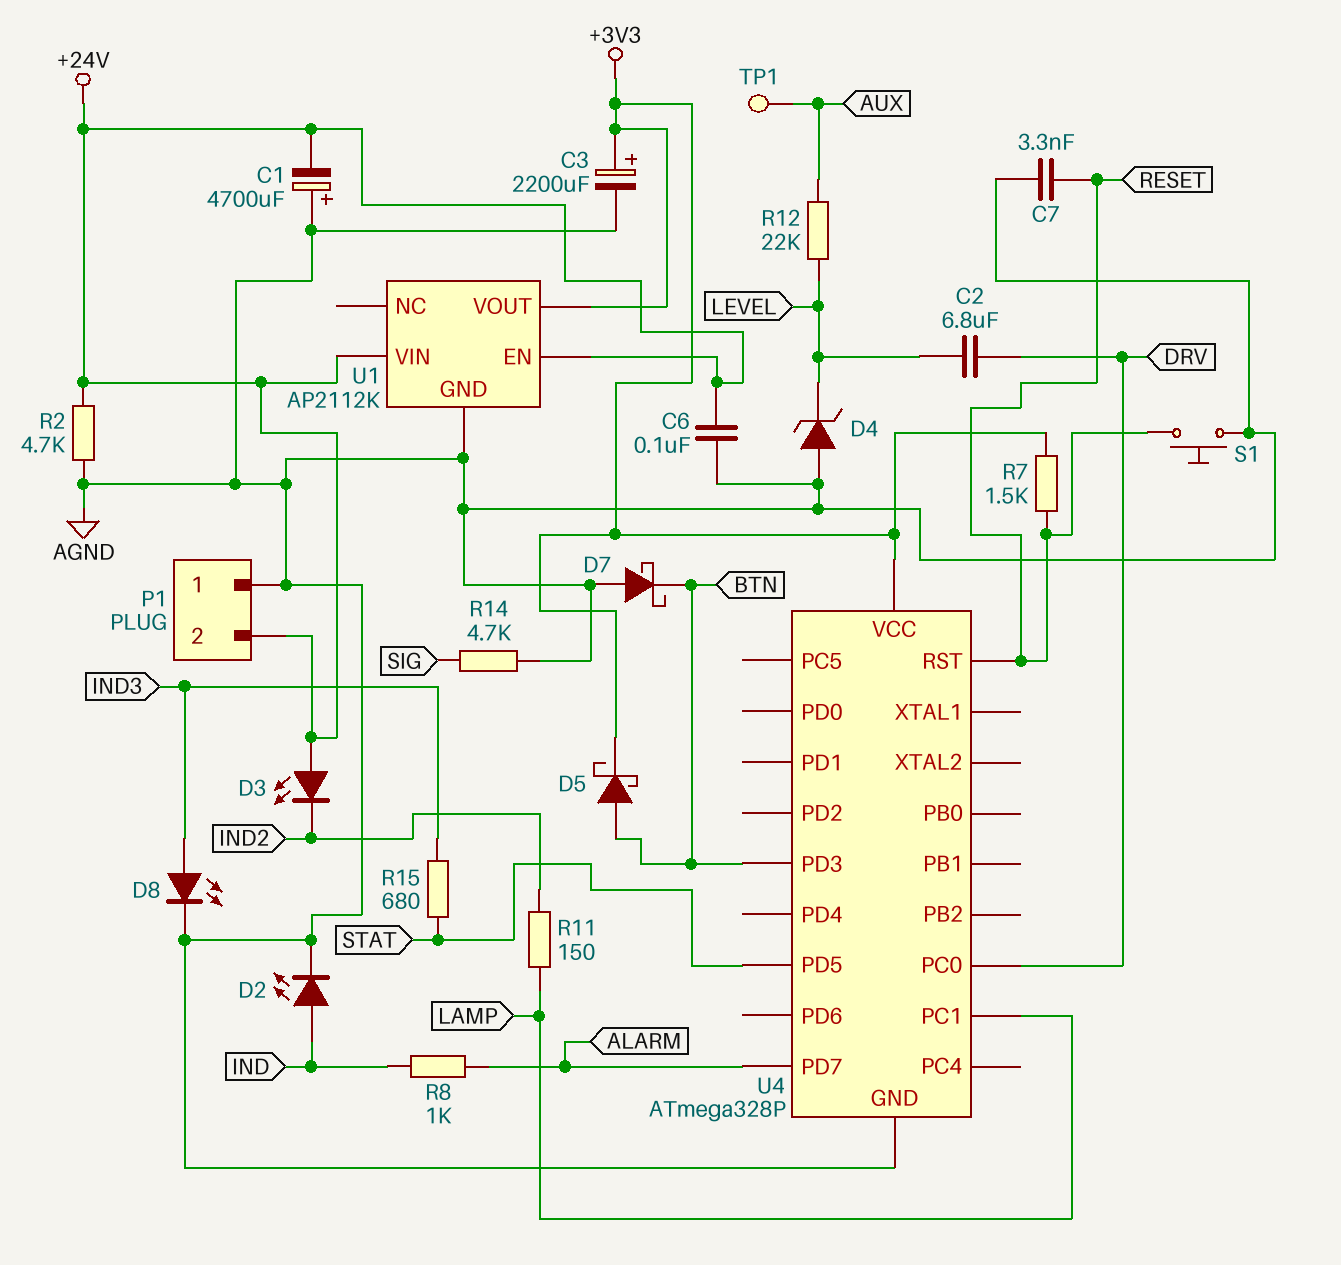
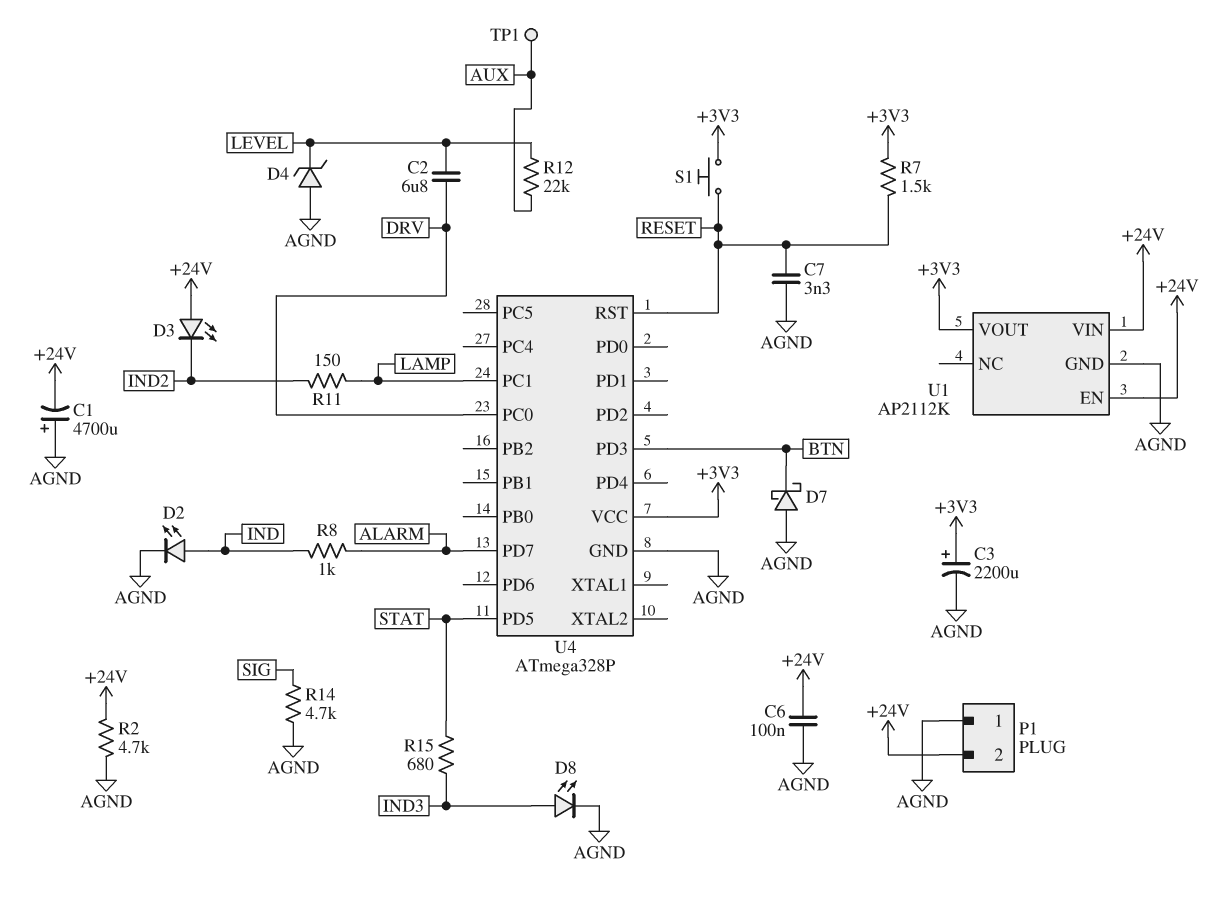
D5: schottky (A BTN, K +3V3) -> none
S1: button (AGND, RESET) -> button (+3V3, RESET)

